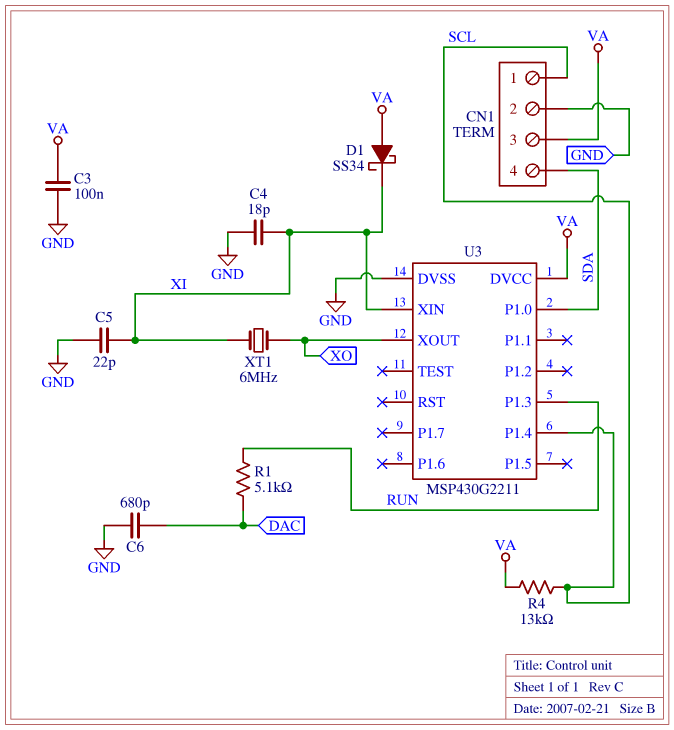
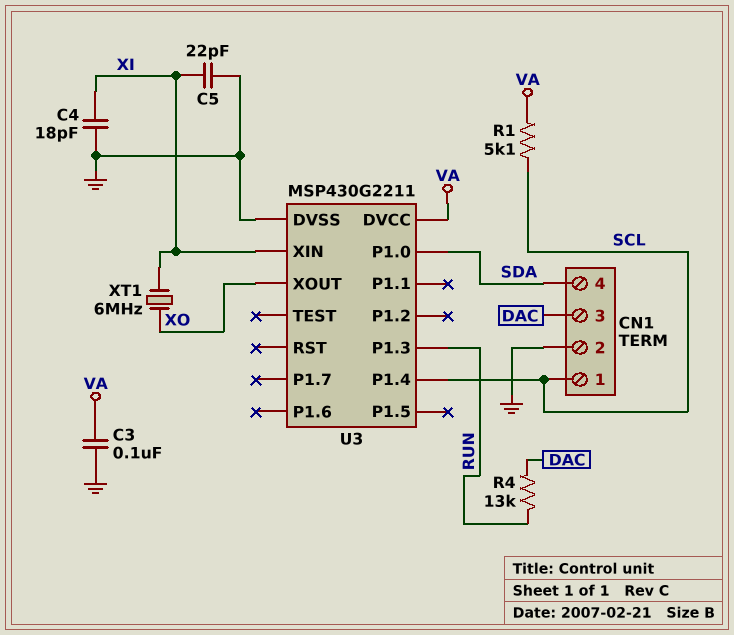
C6: 680pF (DAC, GND) -> none
CN1 pin 3: VA -> DAC
D1: schottky SS34 (A VA, K XI) -> none
R1: 5.1k (DAC, RUN) -> 5.1k (SCL, VA)
R4: 13k (SCL, VA) -> 13k (DAC, RUN)

